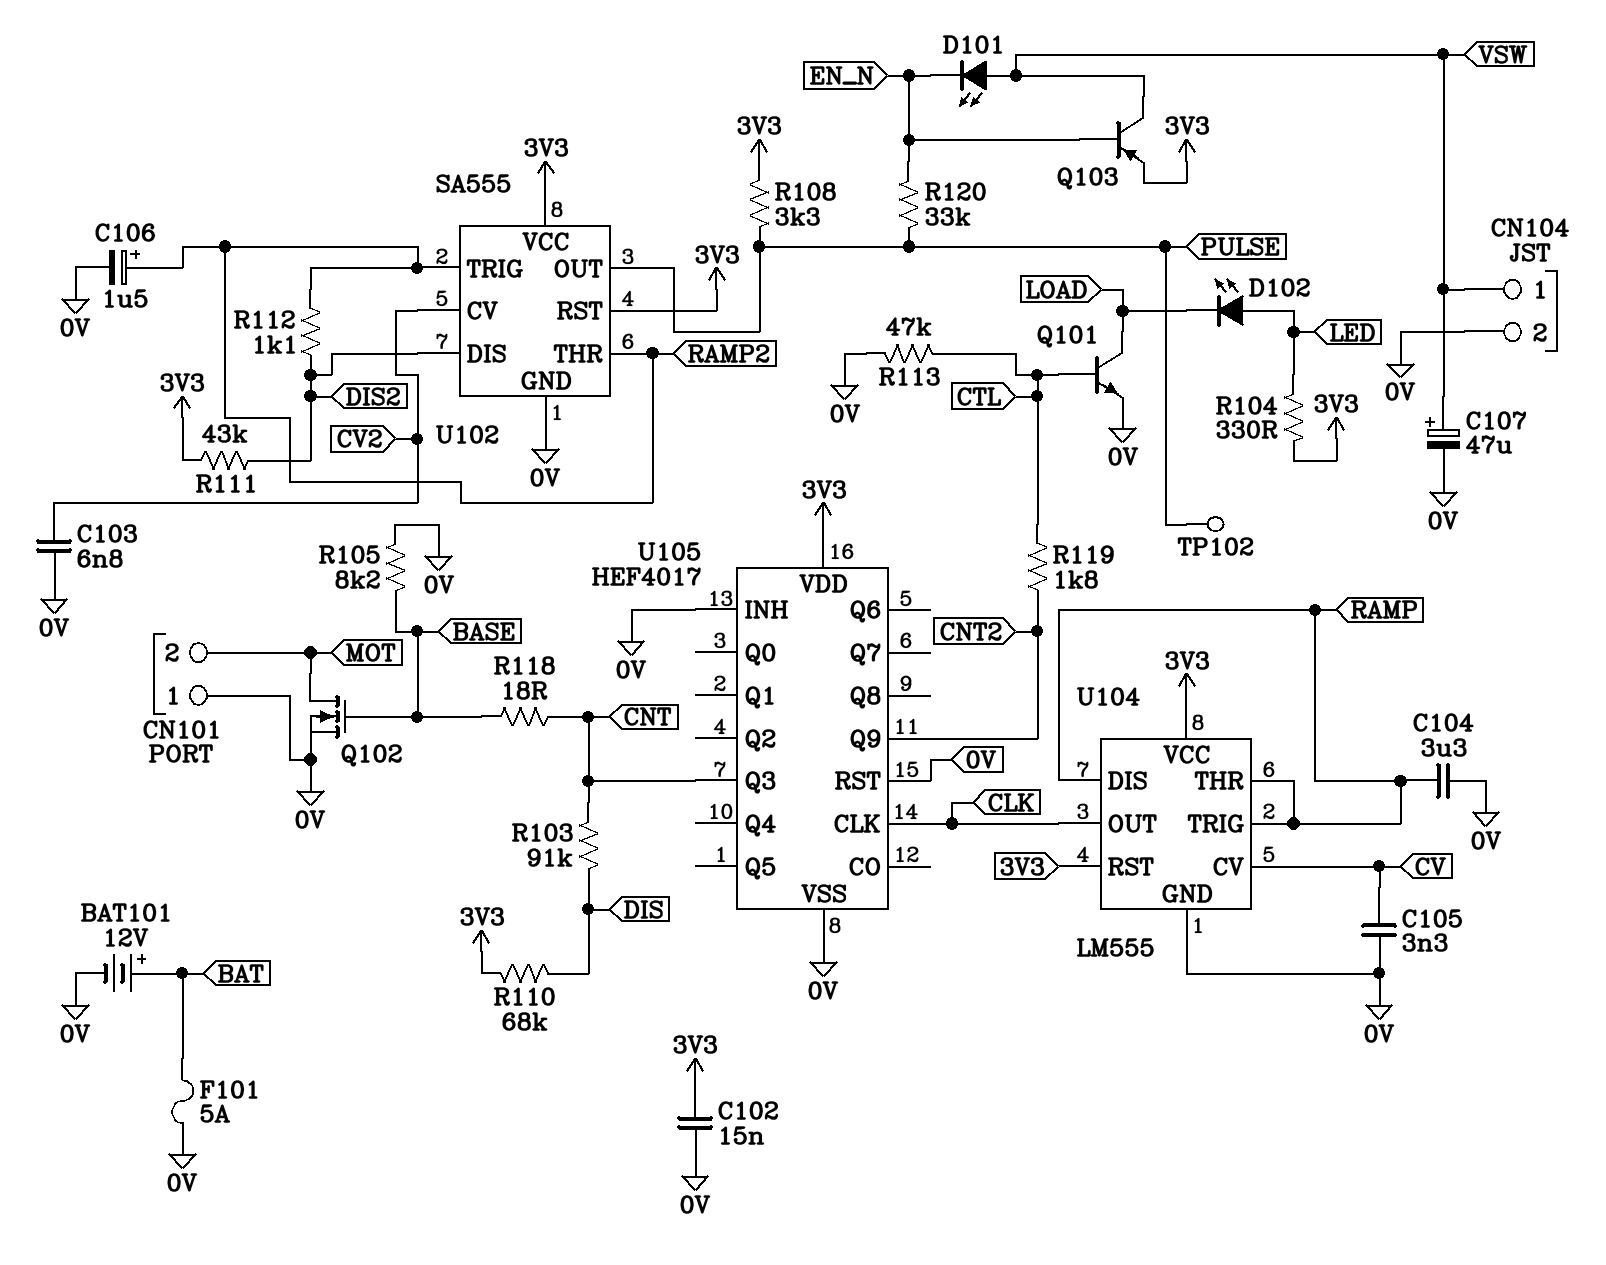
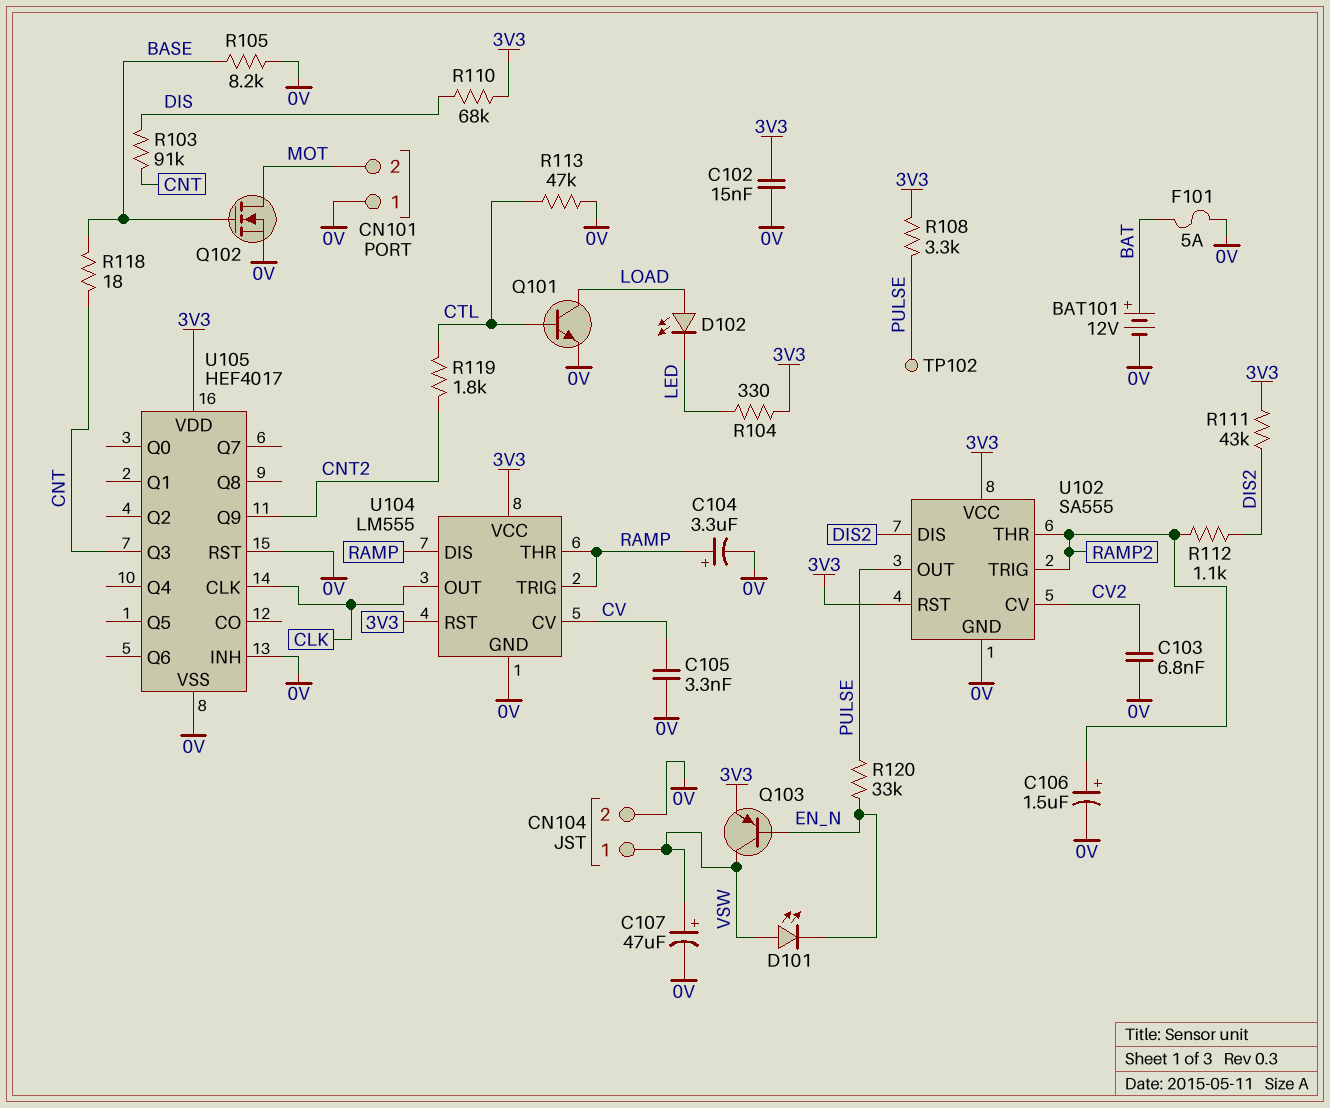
C104: 3.3uF (0V, RAMP) -> 3.3uF (plus RAMP, minus 0V)
D102: LED (A LED, K LOAD) -> LED (A LOAD, K LED)

